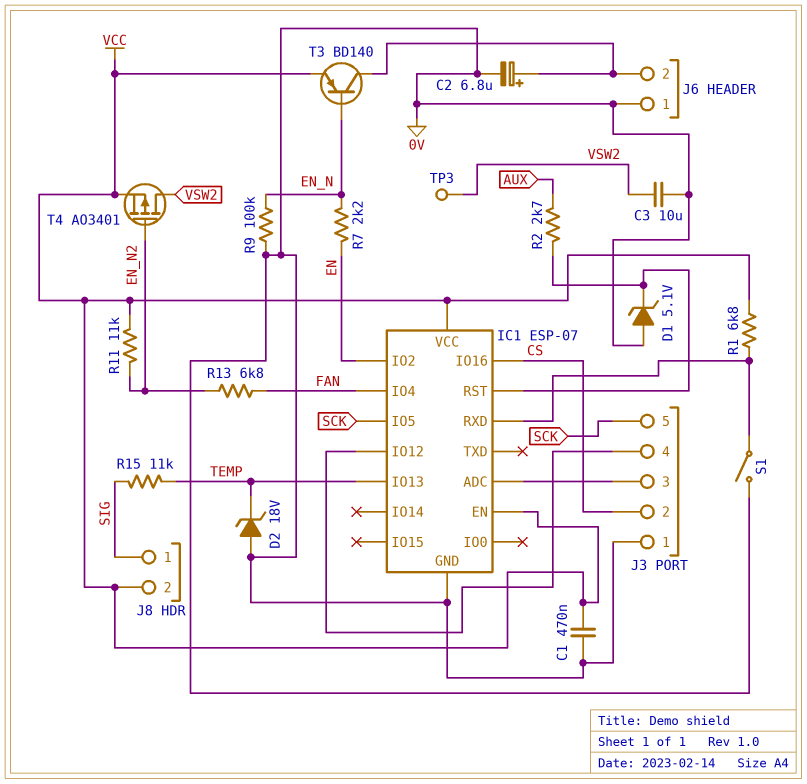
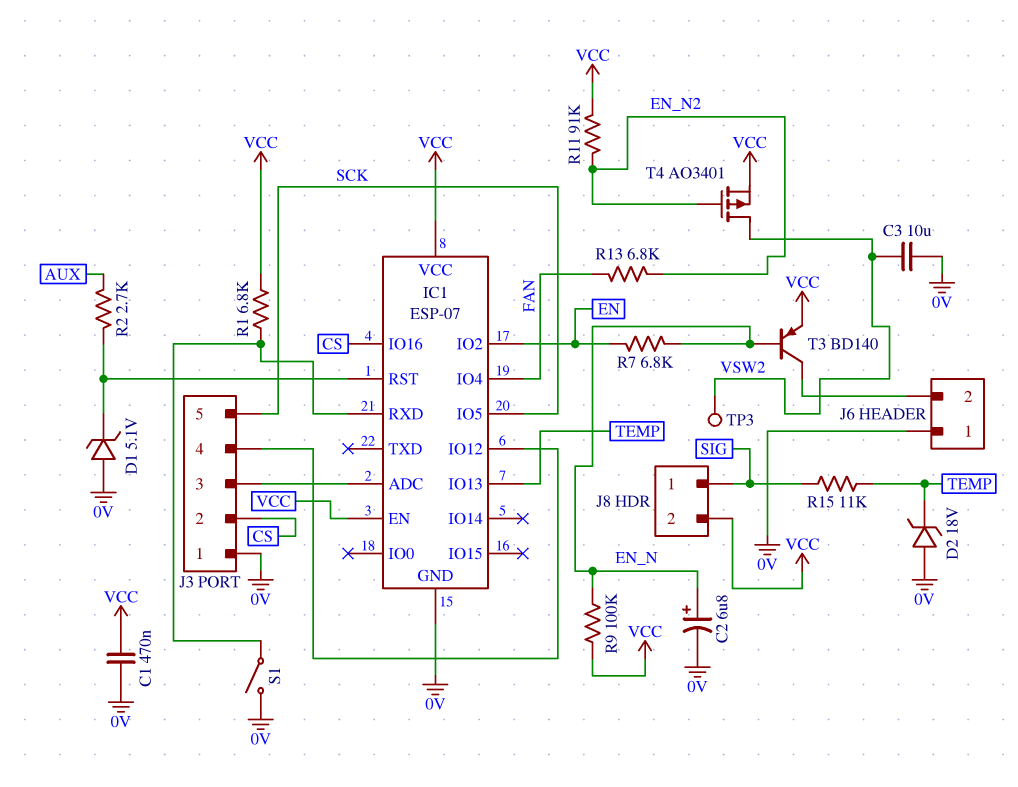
C2: 6.8uF (plus J6/2, minus 0V) -> 6.8uF (plus EN_N, minus 0V)
R7: 2.2k (EN, EN_N) -> 6.8k (EN, EN_N)
R9: 100k (0V, EN_N) -> 100k (EN_N, VCC)
R11: 11k (EN_N2, VCC) -> 91k (EN_N2, VCC)

